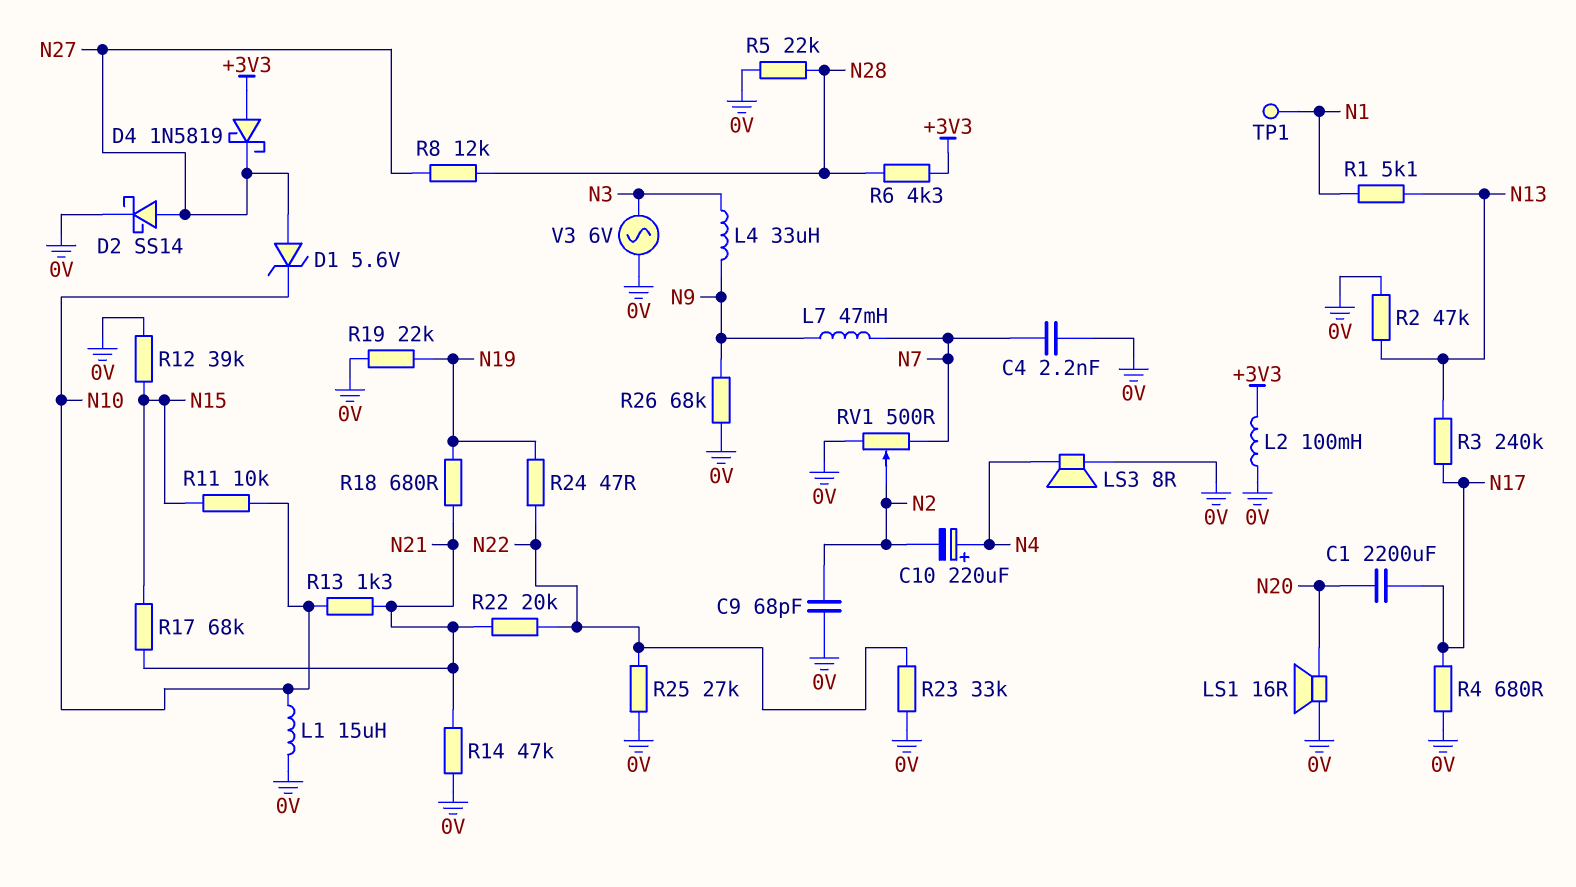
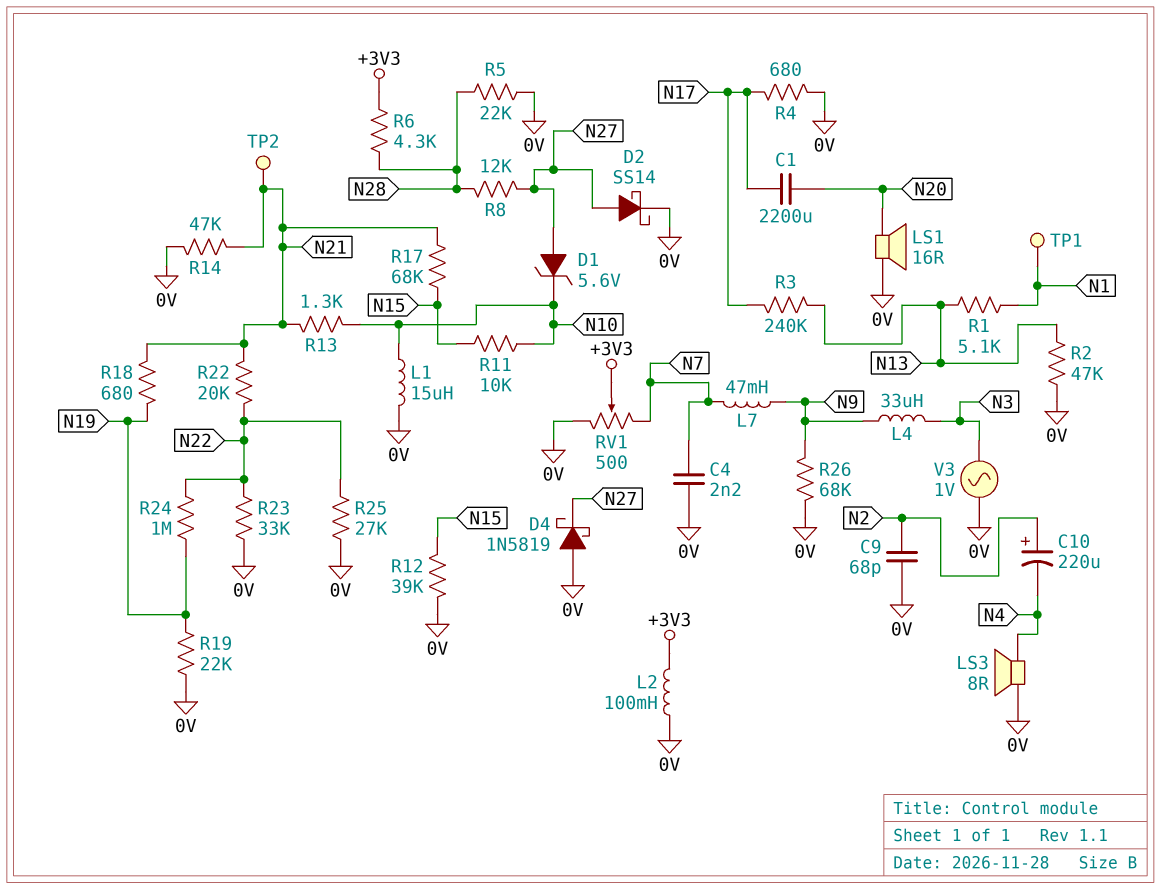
C10: 220uF (plus N4, minus N2) -> 220uF (plus N2, minus N4)
D4: schottky 1N5819 (A +3V3, K N27) -> schottky 1N5819 (A 0V, K N27)
R24: 47 (N19, N22) -> 1M (N19, N22)
RV1: 500 (0V, N7, wiper N2) -> 500 (0V, N7, wiper +3V3)
TP2: none -> test point (N21)
V3: AC 6V (0V, N3) -> AC 1V (0V, N3)

